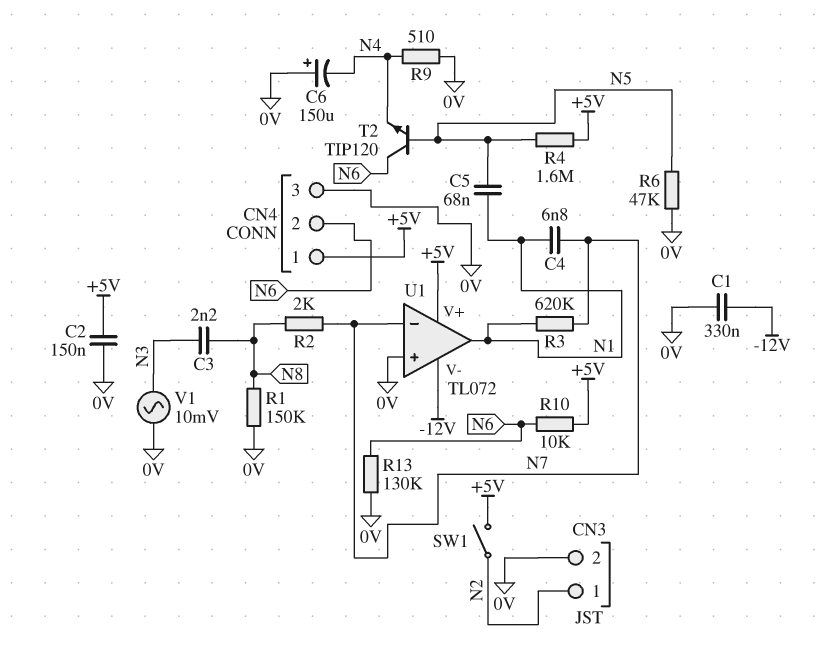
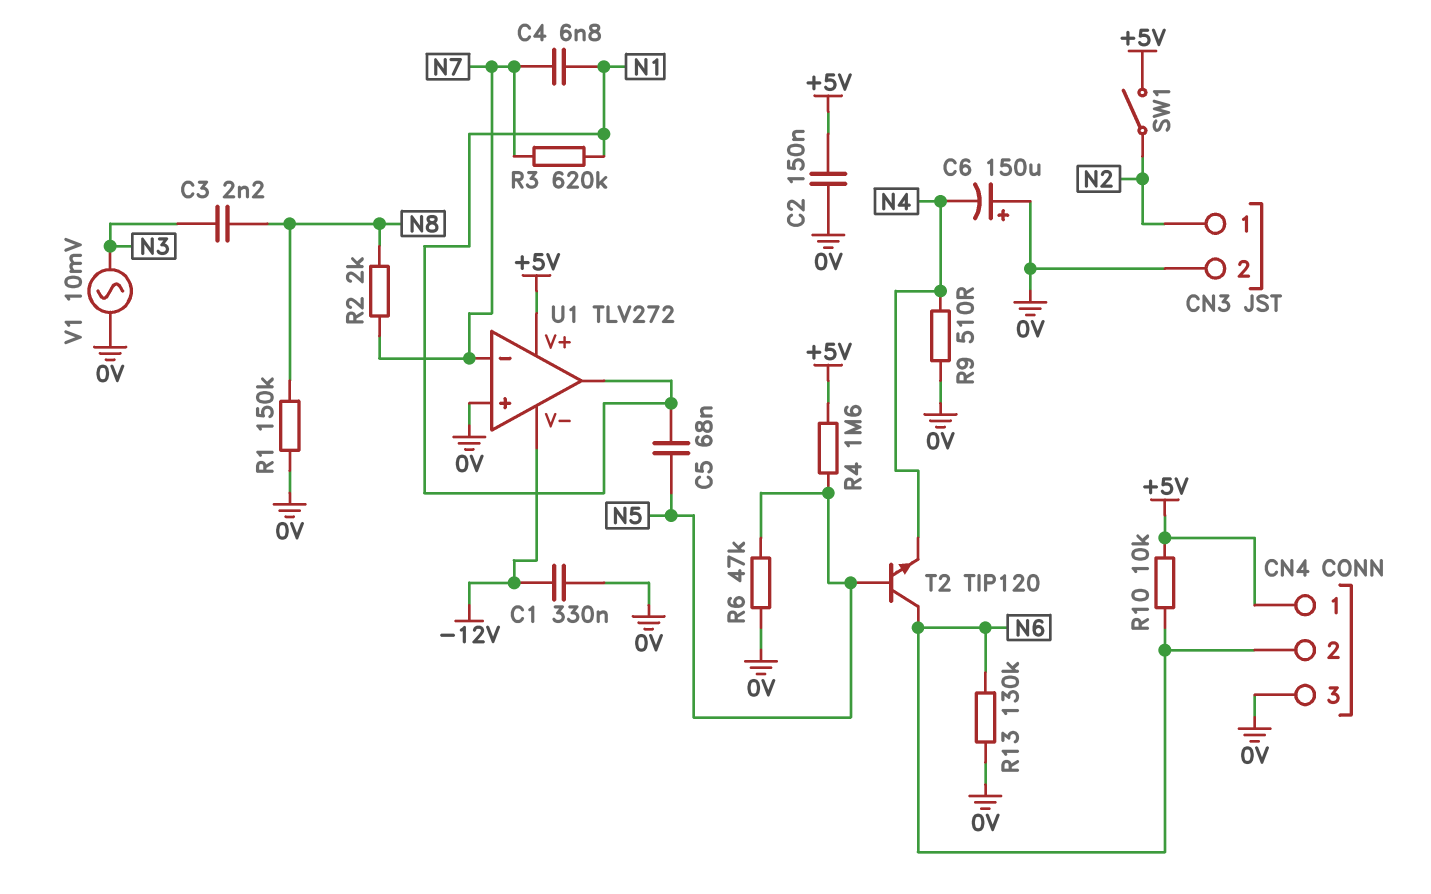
U1: TL072 -> TLV272

